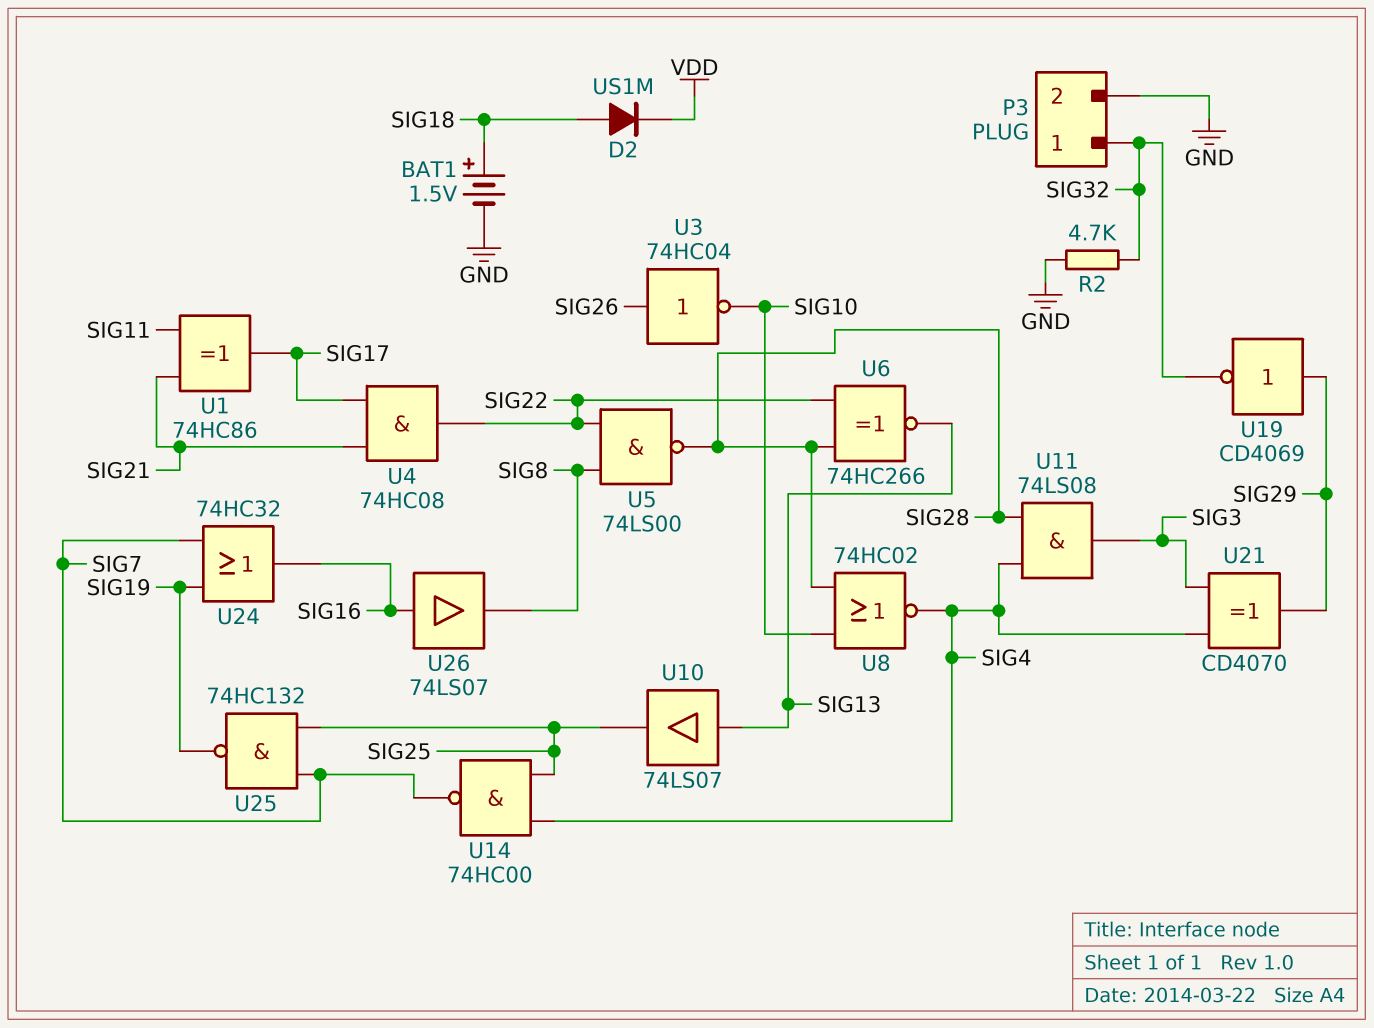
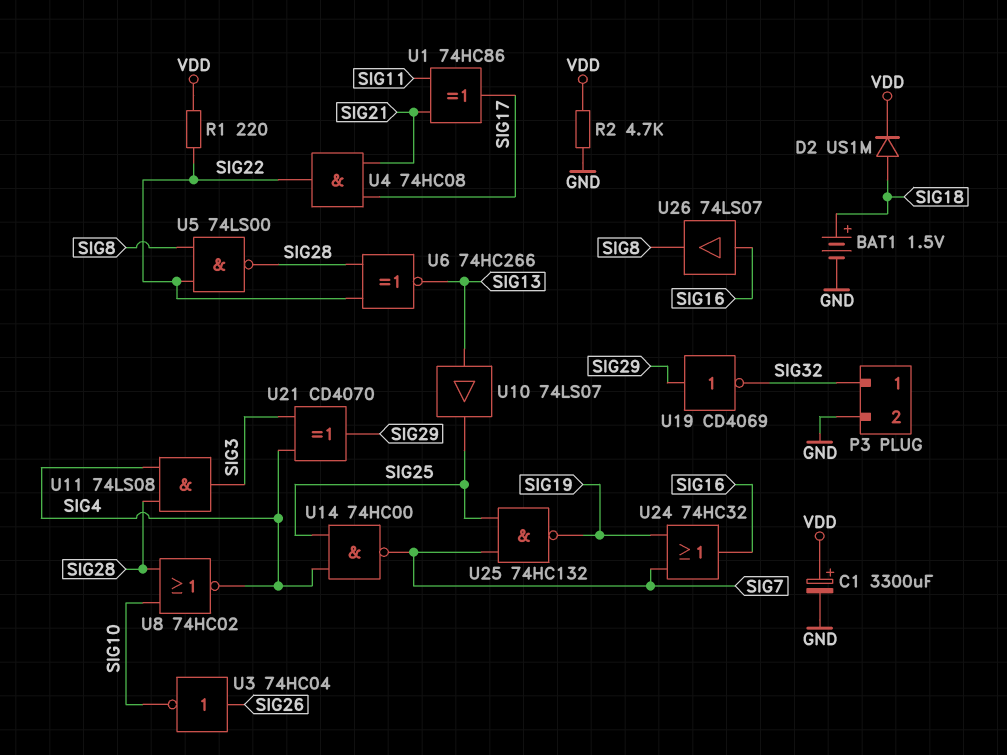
C1: none -> 3300uF (plus VDD, minus GND)
R1: none -> 220 (SIG22, VDD)
R2: 4.7k (GND, SIG32) -> 4.7k (GND, VDD)

